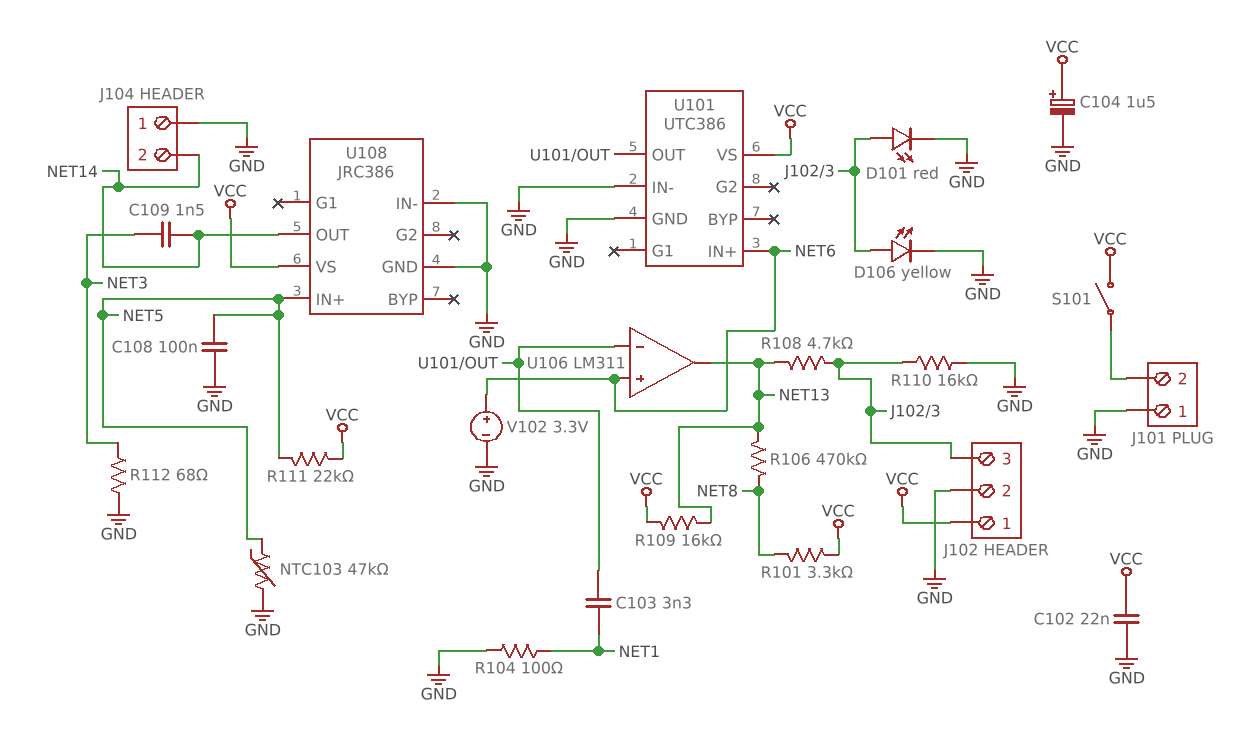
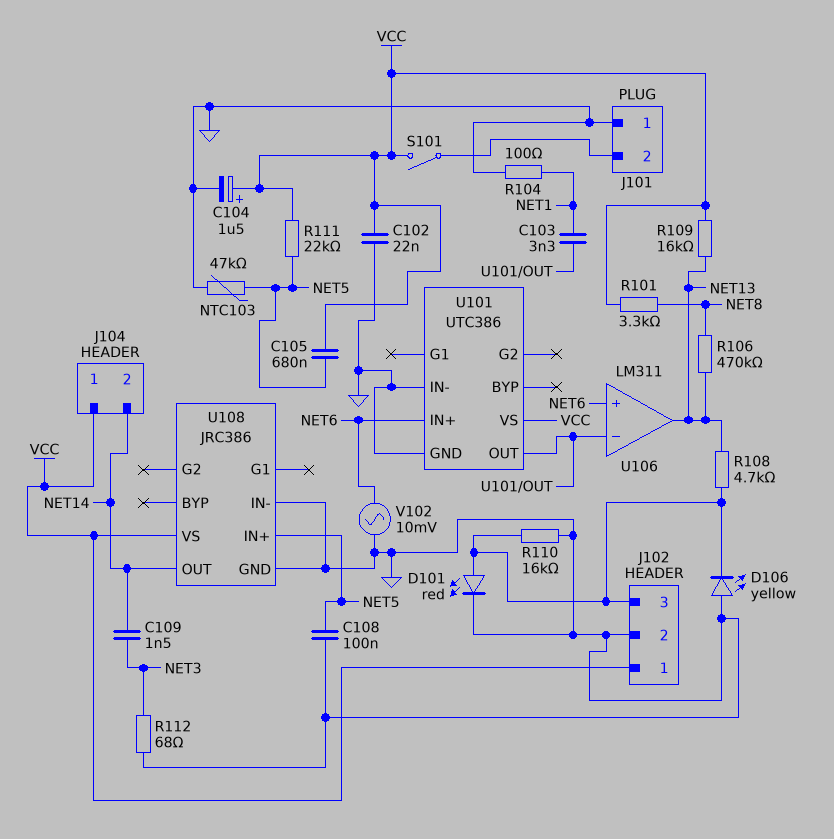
C105: none -> 680nF (NET5, VCC)
D106: LED yellow (A J102/3, K GND) -> LED yellow (A GND, K J102/3)
J104 pin 1: GND -> VCC
V102: 3.3V (plus NET6, minus GND) -> AC 10mV (GND, NET6)

